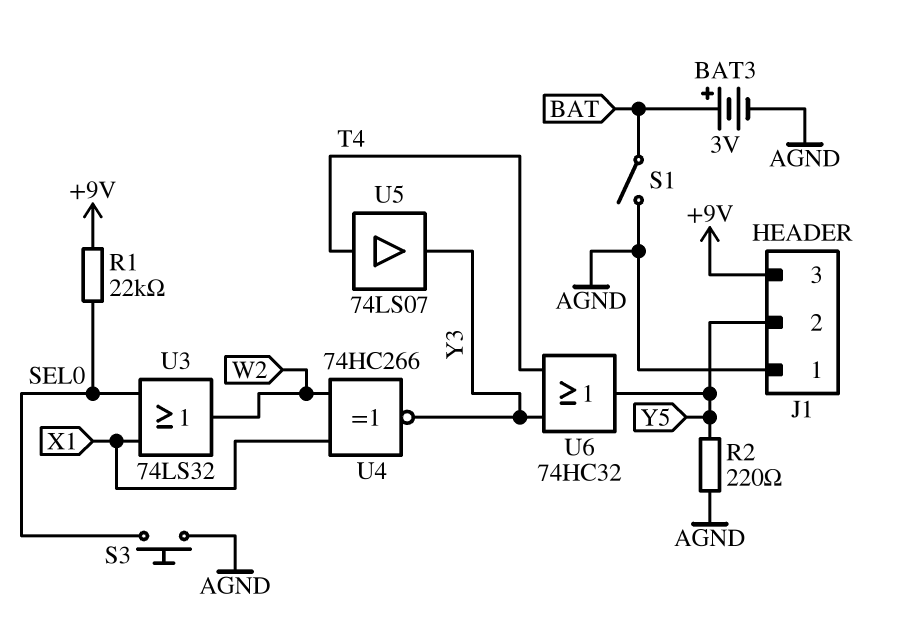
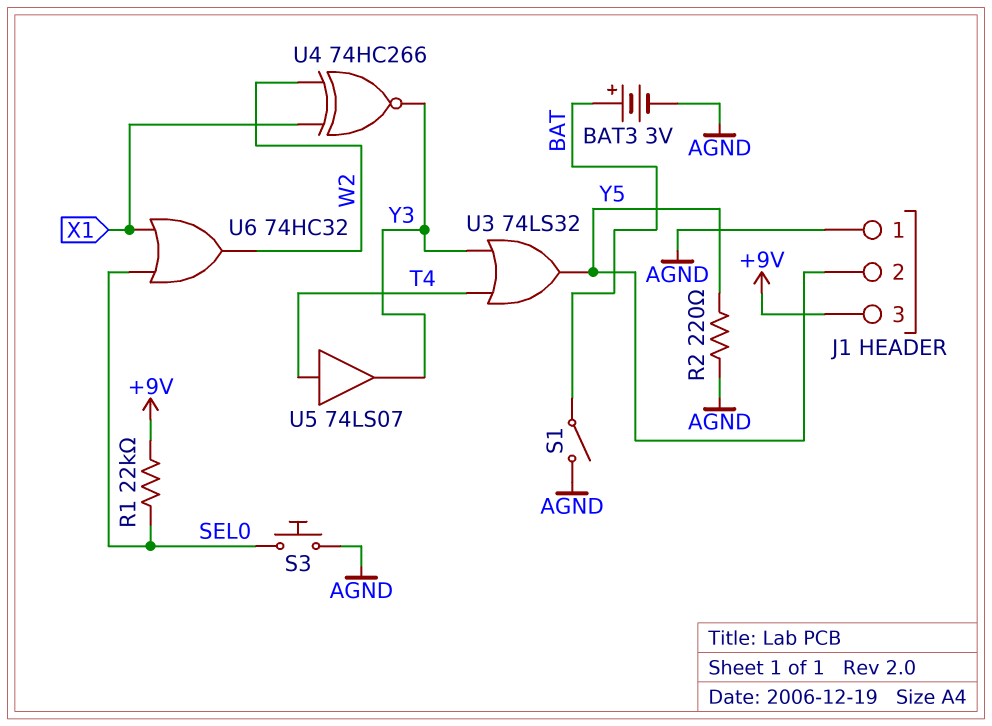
U3: OR 74LS32 (in SEL0, in X1, out W2) -> OR 74LS32 (in T4, in Y3, out Y5)
U6: OR 74HC32 (in T4, in Y3, out Y5) -> OR 74HC32 (in SEL0, in X1, out W2)

